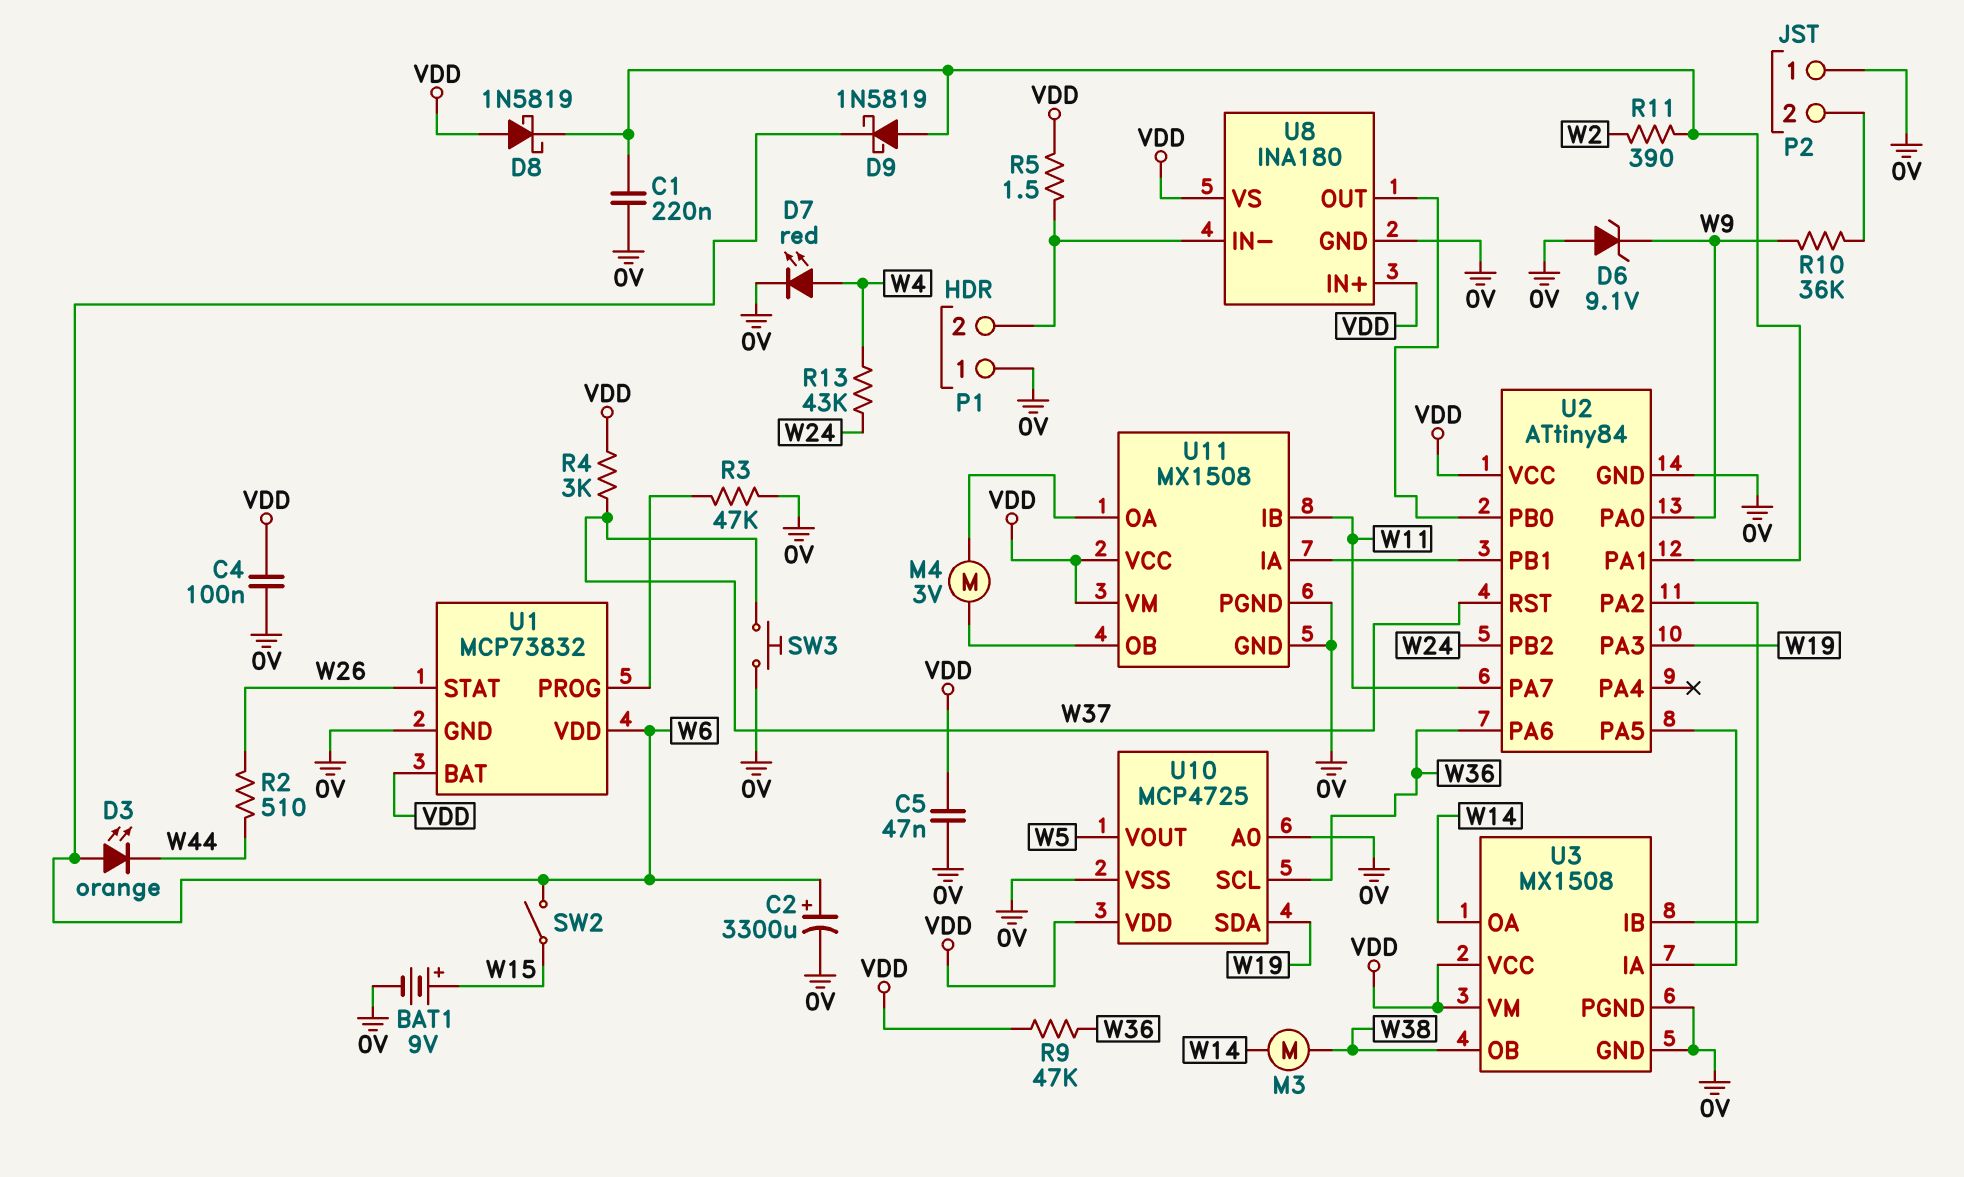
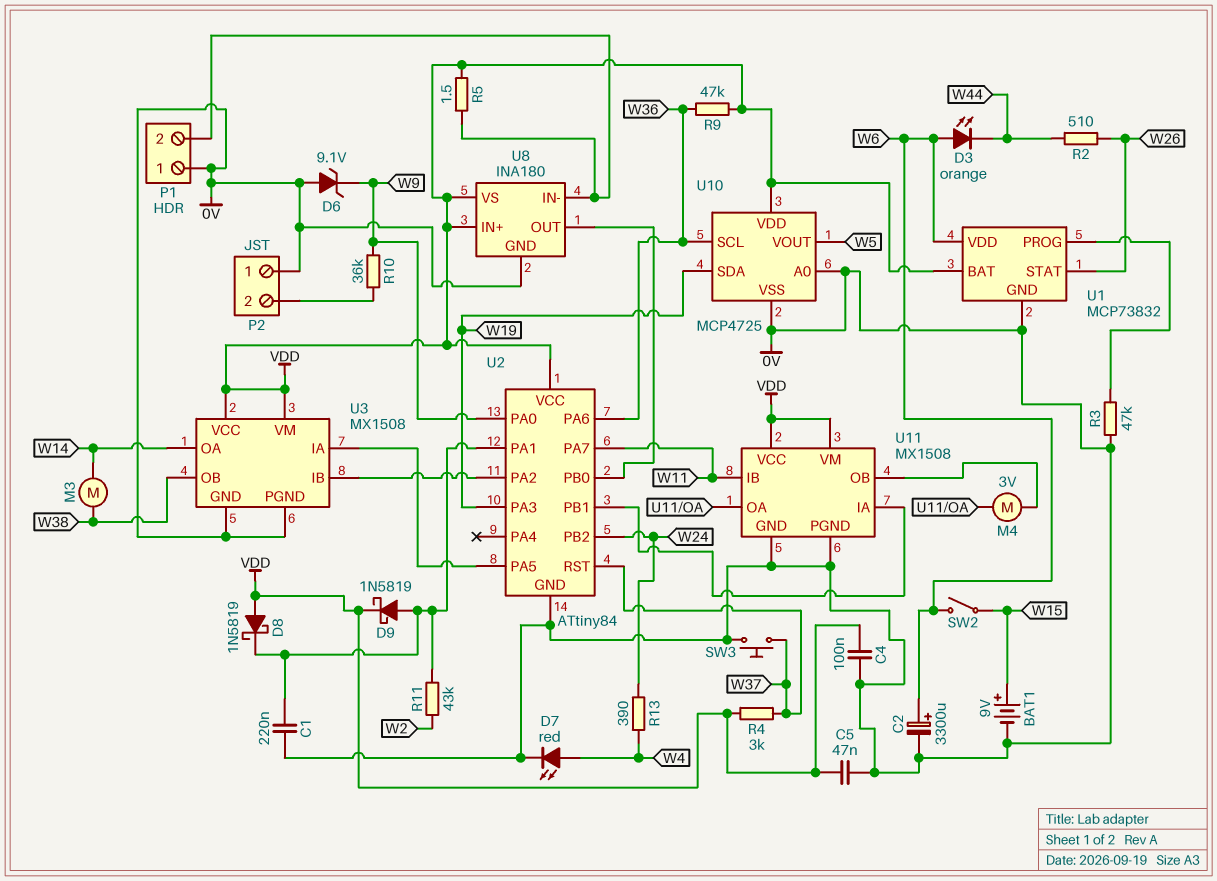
D9: schottky 1N5819 (A U2/PA1, K W6) -> schottky 1N5819 (A U2/PA1, K VDD)
R11: 390 (U2/PA1, W2) -> 43k (U2/PA1, W2)
R13: 43k (W4, W24) -> 390 (W4, W24)

